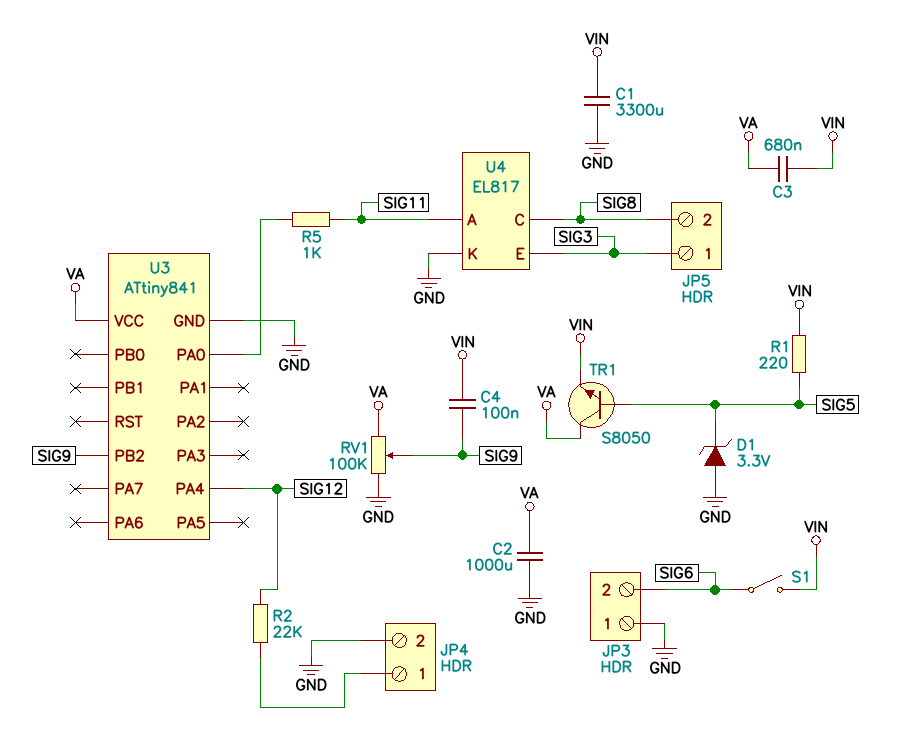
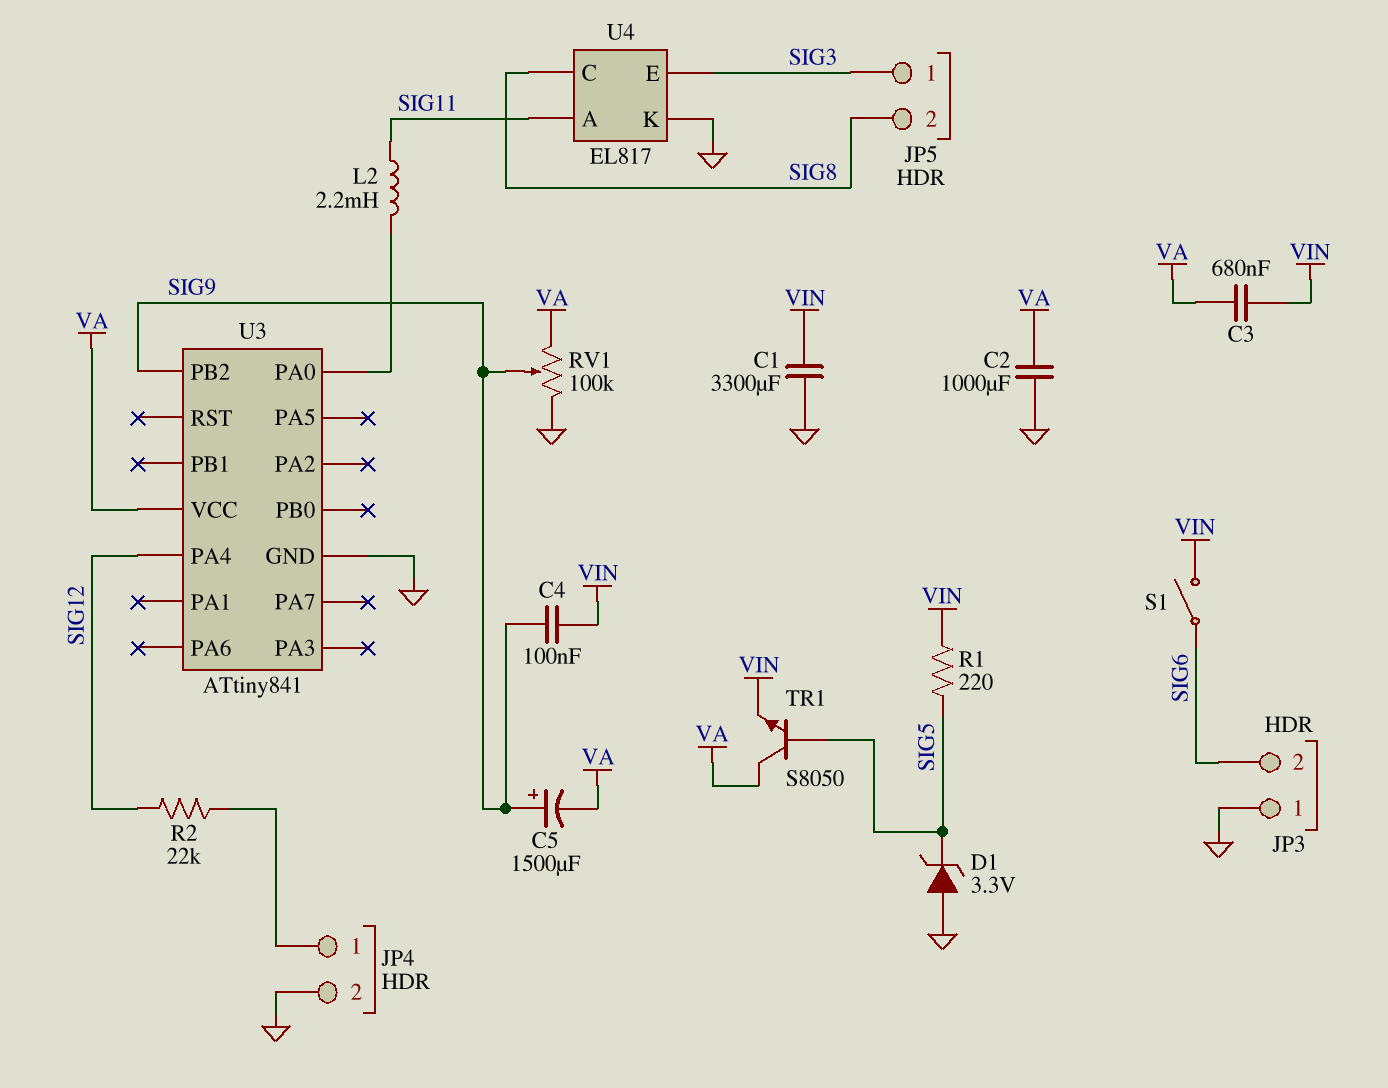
C5: none -> 1500uF (plus SIG9, minus VA)
L2: none -> 2.2mH (SIG11, U3/PA0)
R5: 1k (SIG11, U3/PA0) -> none

